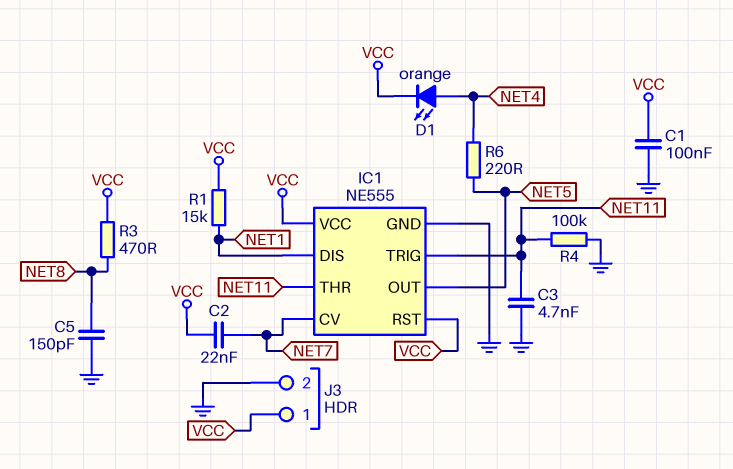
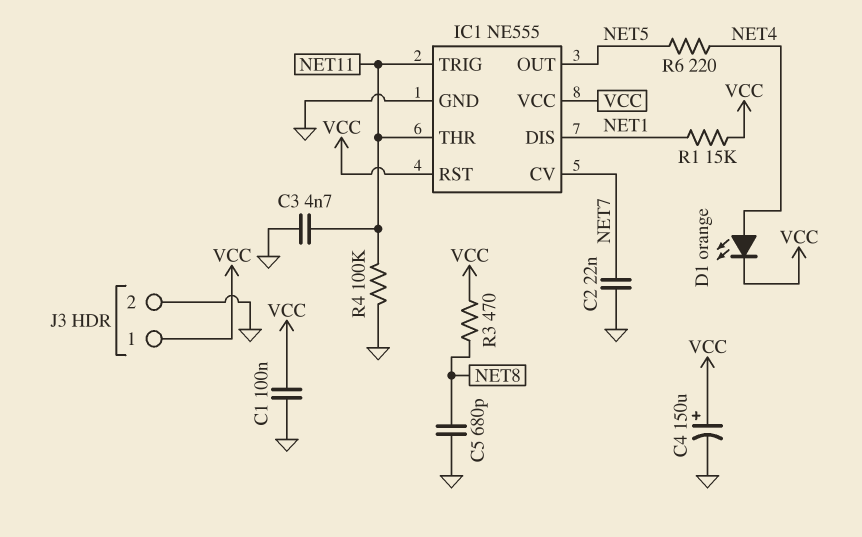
C2: 22nF (NET7, VCC) -> 22nF (GND, NET7)
C4: none -> 150uF (plus VCC, minus GND)
C5: 150pF (GND, NET8) -> 680pF (GND, NET8)

